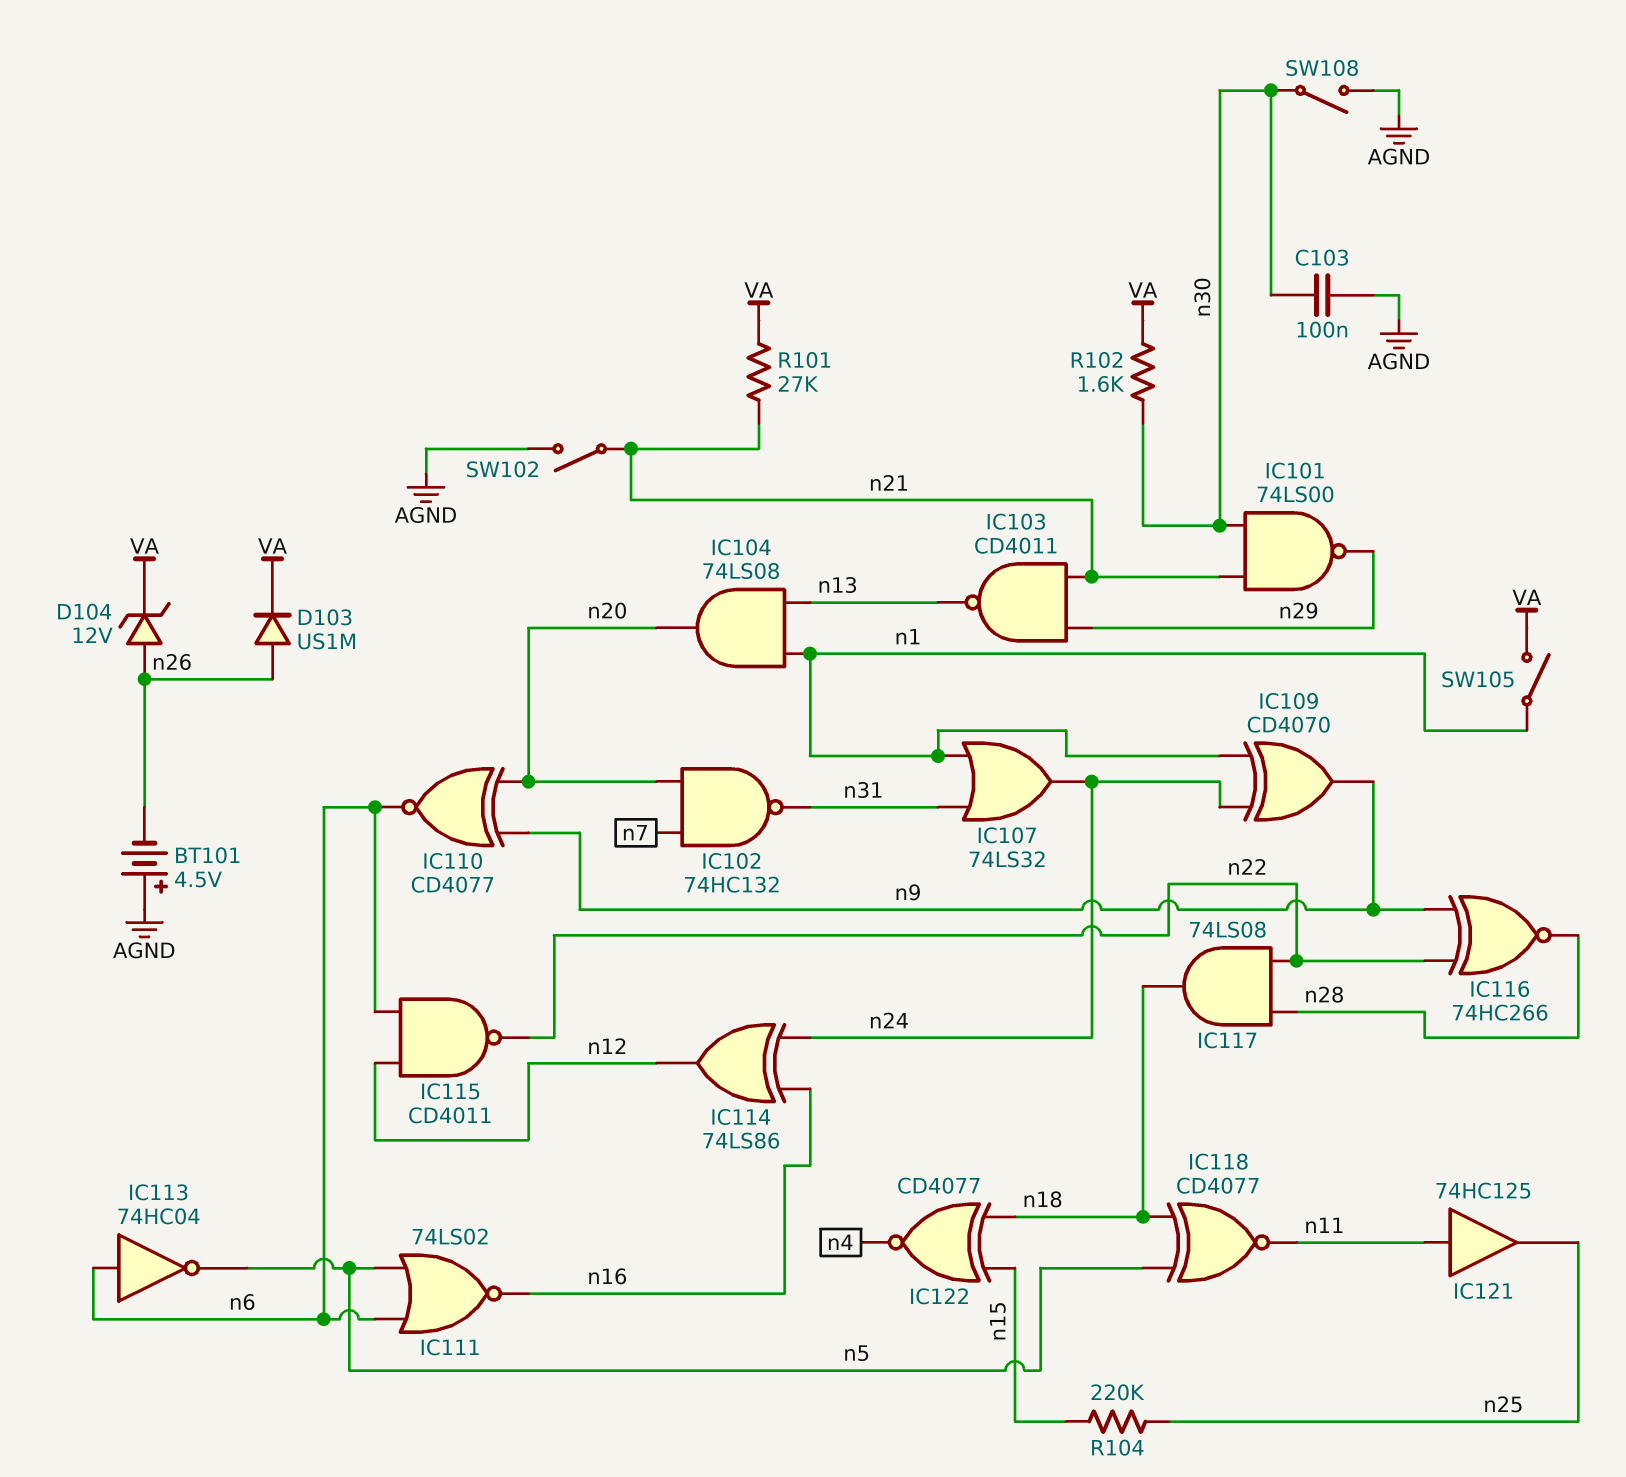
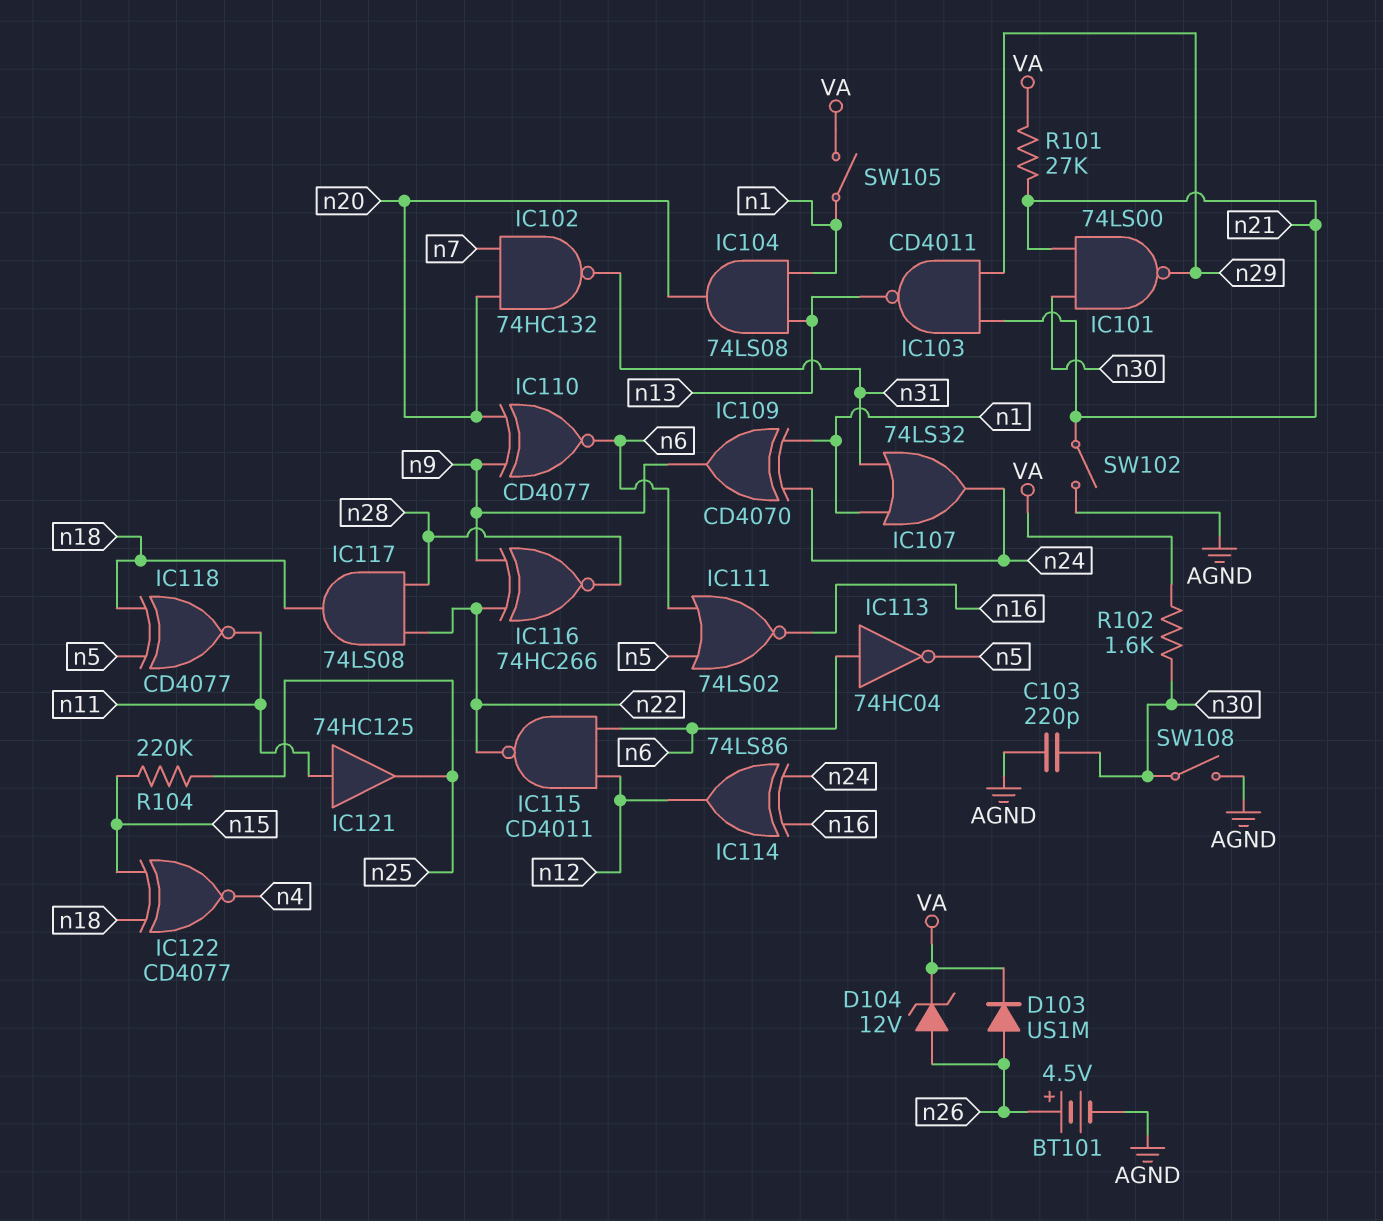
BT101: 4.5V (plus AGND, minus n26) -> 4.5V (plus n26, minus AGND)
C103: 100nF (AGND, n30) -> 220pF (AGND, n30)

